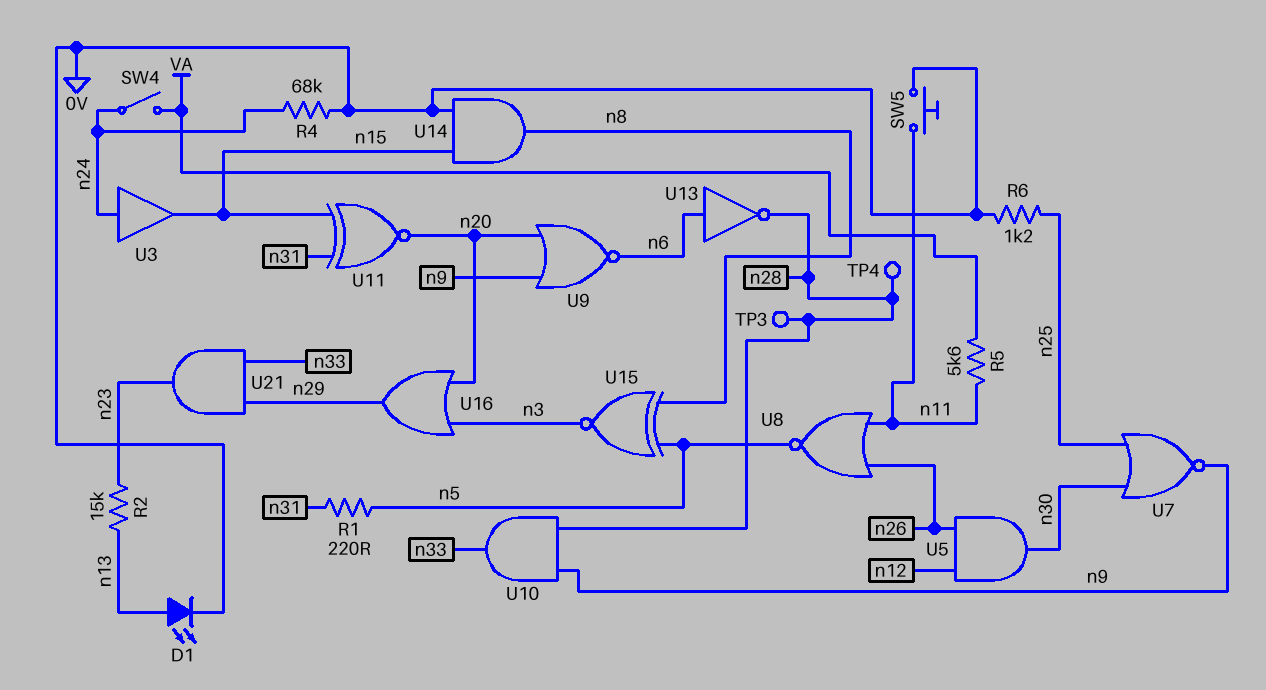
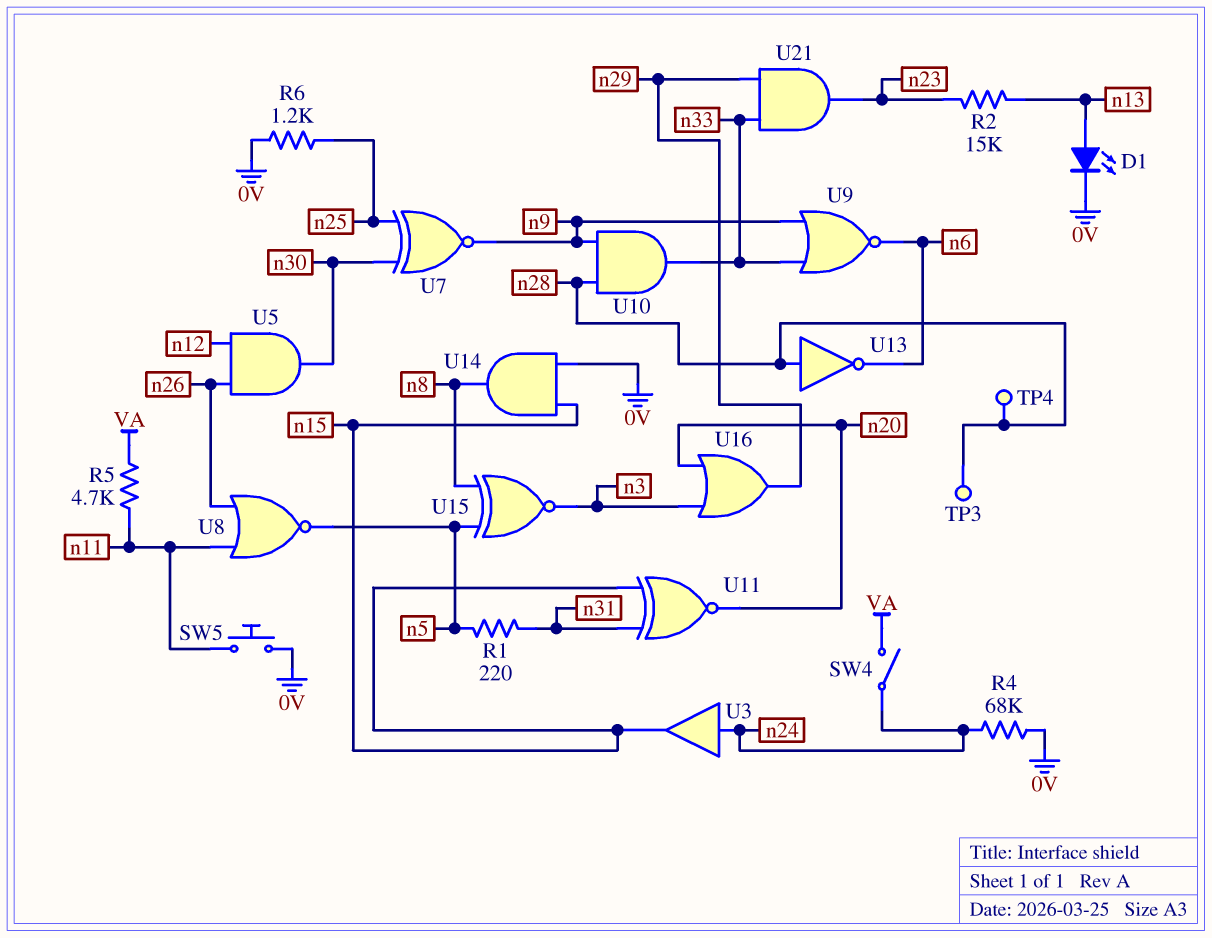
R5: 5.6k (VA, n11) -> 4.7k (VA, n11)
U7: NOR (in n25, in n30, out n9) -> XNOR (in n25, in n30, out n9)
U9: NOR (in n9, in n20, out n6) -> NOR (in n9, in n33, out n6)
U13: NOT (in n6, out n28) -> NOT (in n28, out n6)

